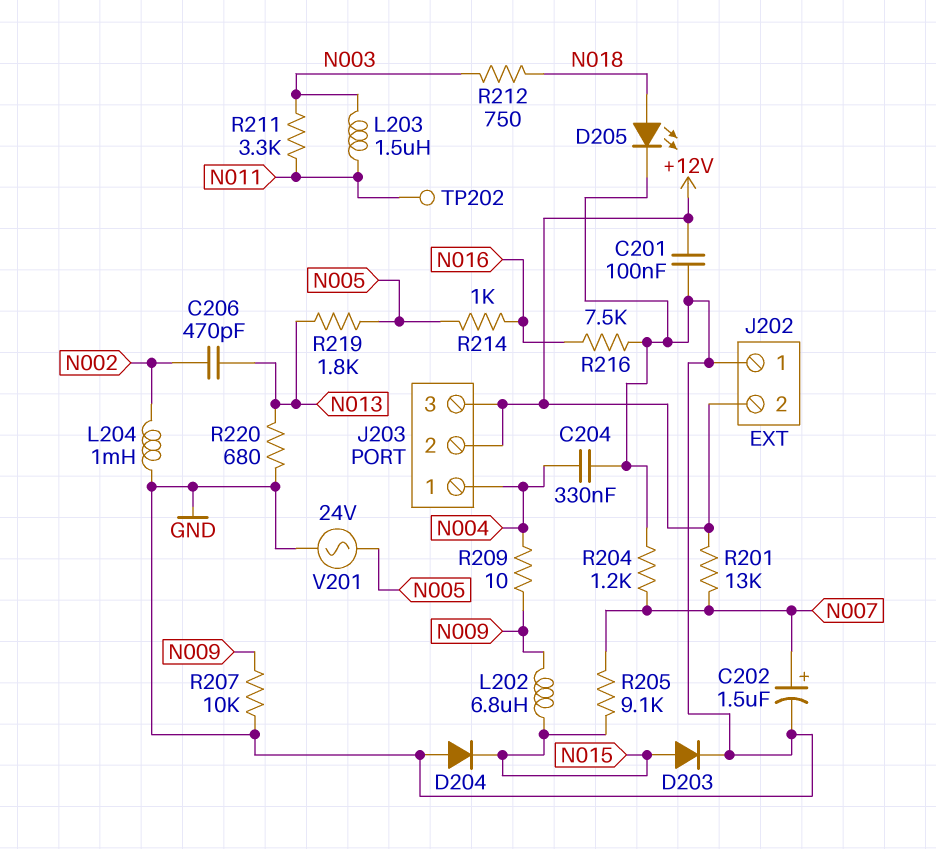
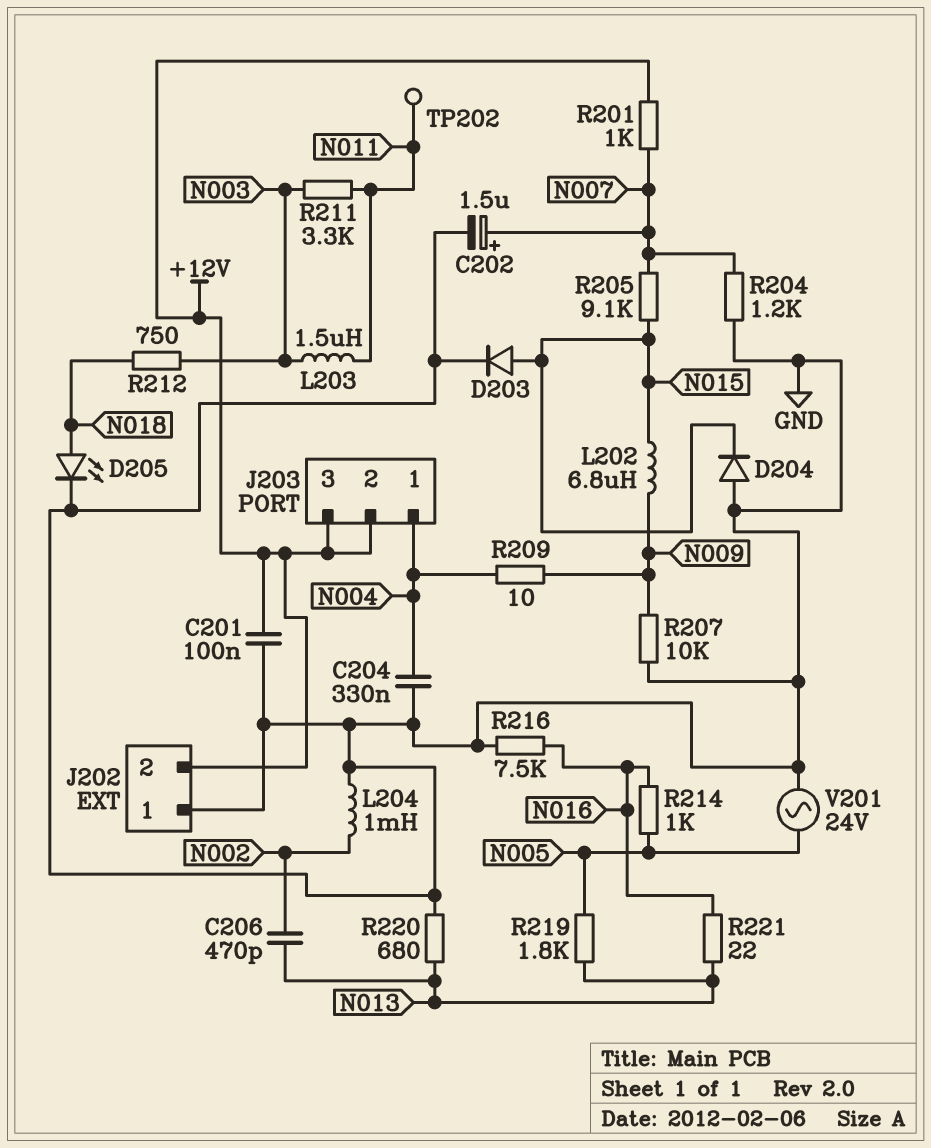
R201: 13k (+12V, N007) -> 1k (+12V, N007)
R221: none -> 22 (N013, N016)

